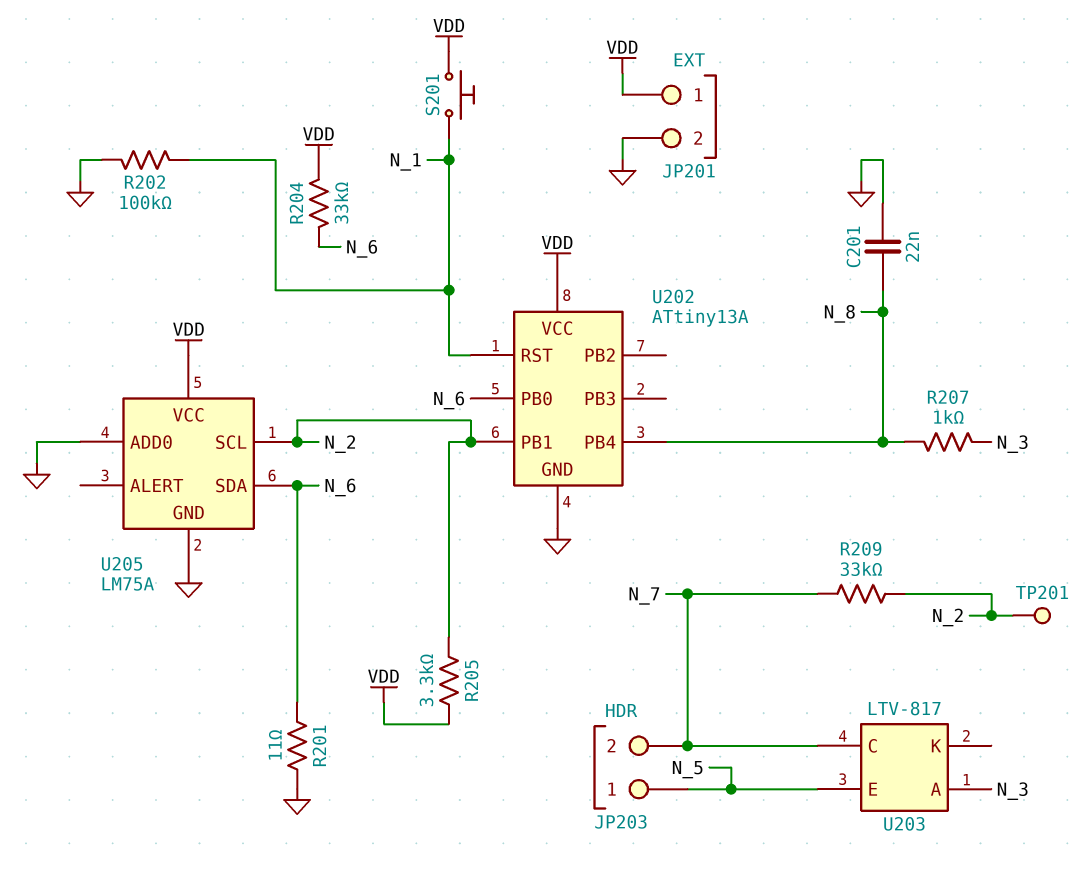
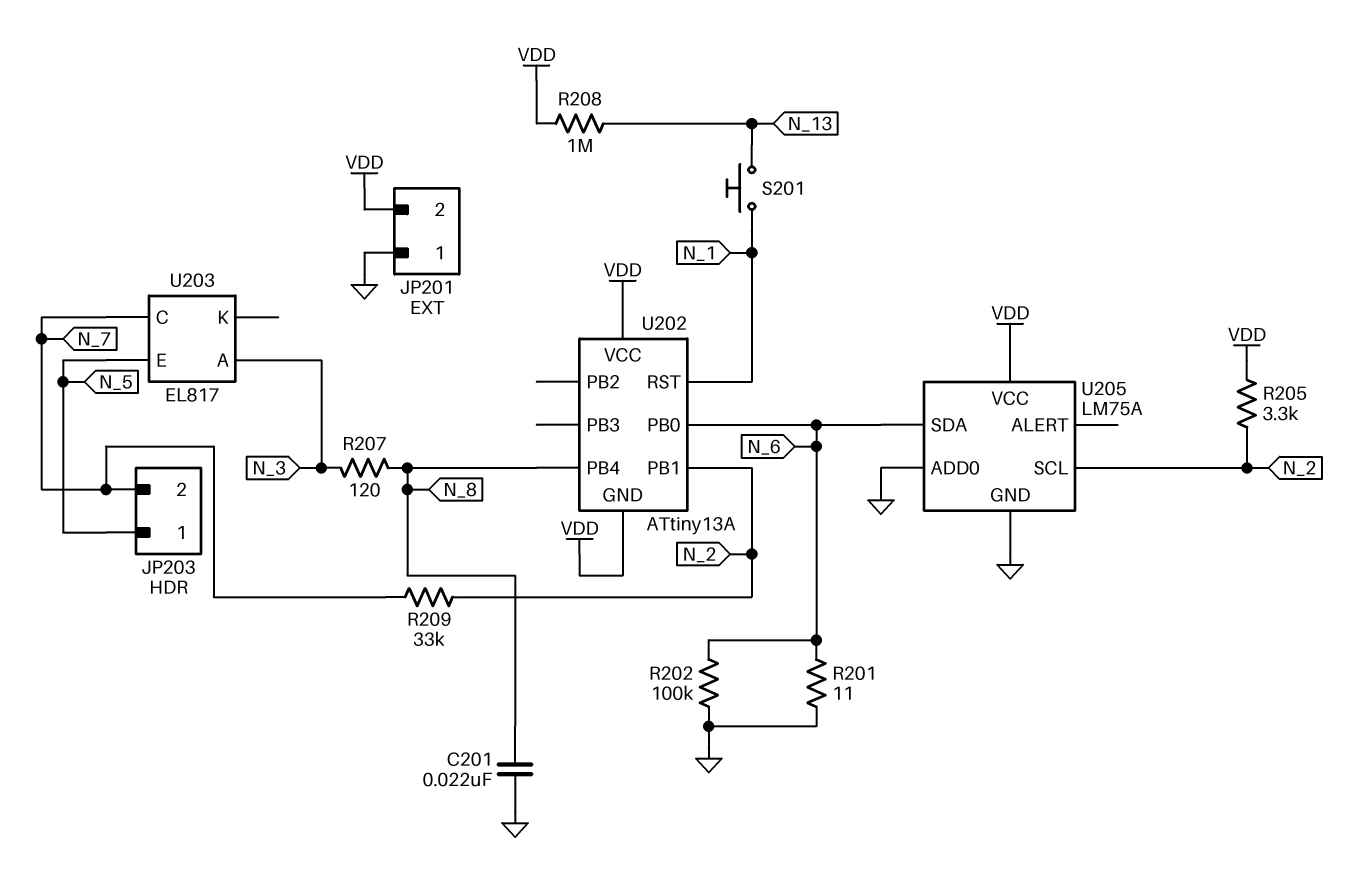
JP201 pin 1: VDD -> GND
JP201 pin 2: GND -> VDD
R202: 100k (GND, N_1) -> 100k (GND, N_6)
R204: 33k (N_6, VDD) -> none
R207: 1k (N_3, N_8) -> 120 (N_3, N_8)
R208: none -> 1M (N_13, VDD)
S201: button (N_1, VDD) -> button (N_1, N_13)
TP201: test point (N_2) -> none
U202 pin GND: GND -> VDD
U203: LTV-817 -> EL817

